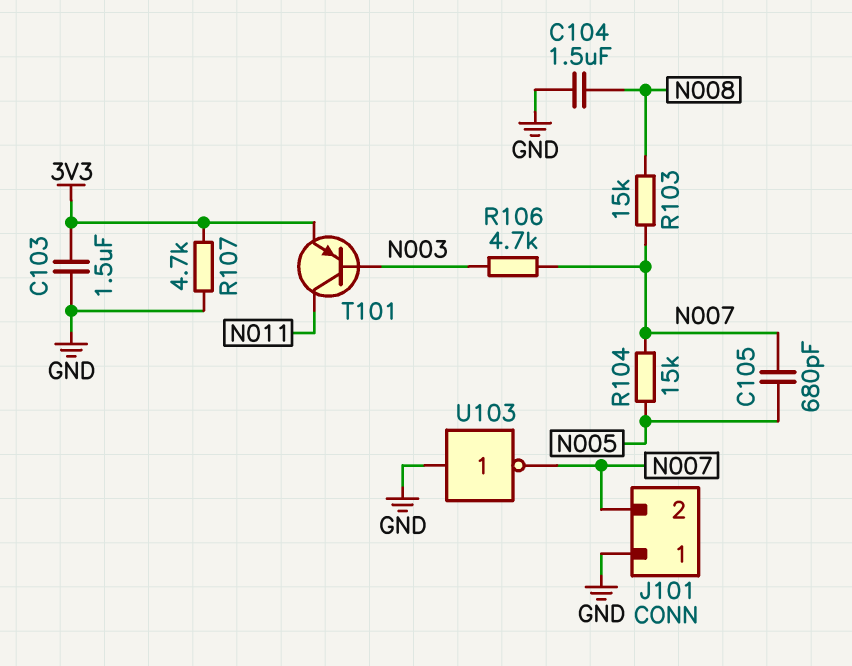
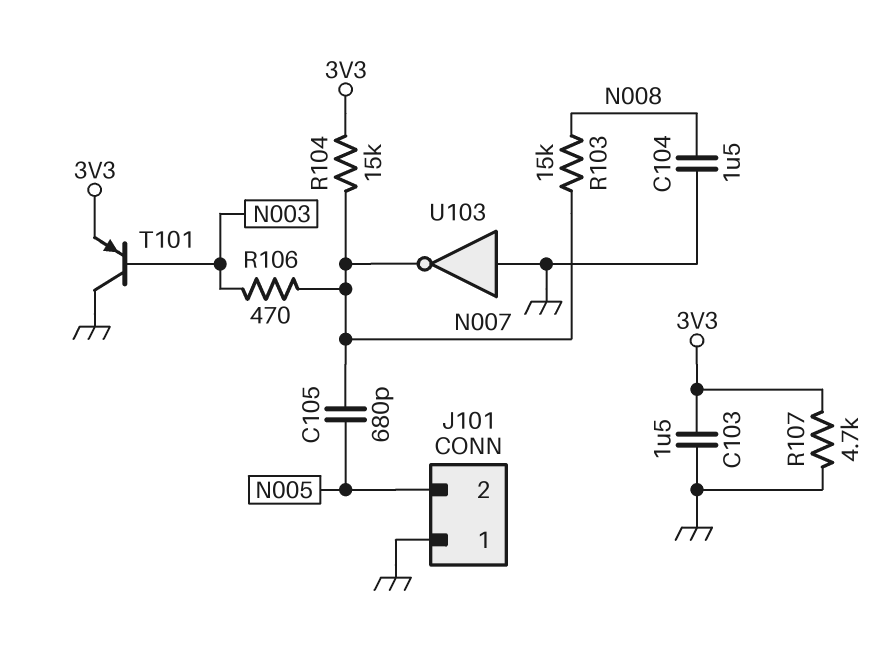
J101 pin 2: N007 -> N005
R104: 15k (N005, N007) -> 15k (3V3, N007)
R106: 4.7k (N003, N007) -> 470 (N003, N007)
T101: PNP (B N003, C N011, E 3V3) -> PNP (B N003, C GND, E 3V3)

